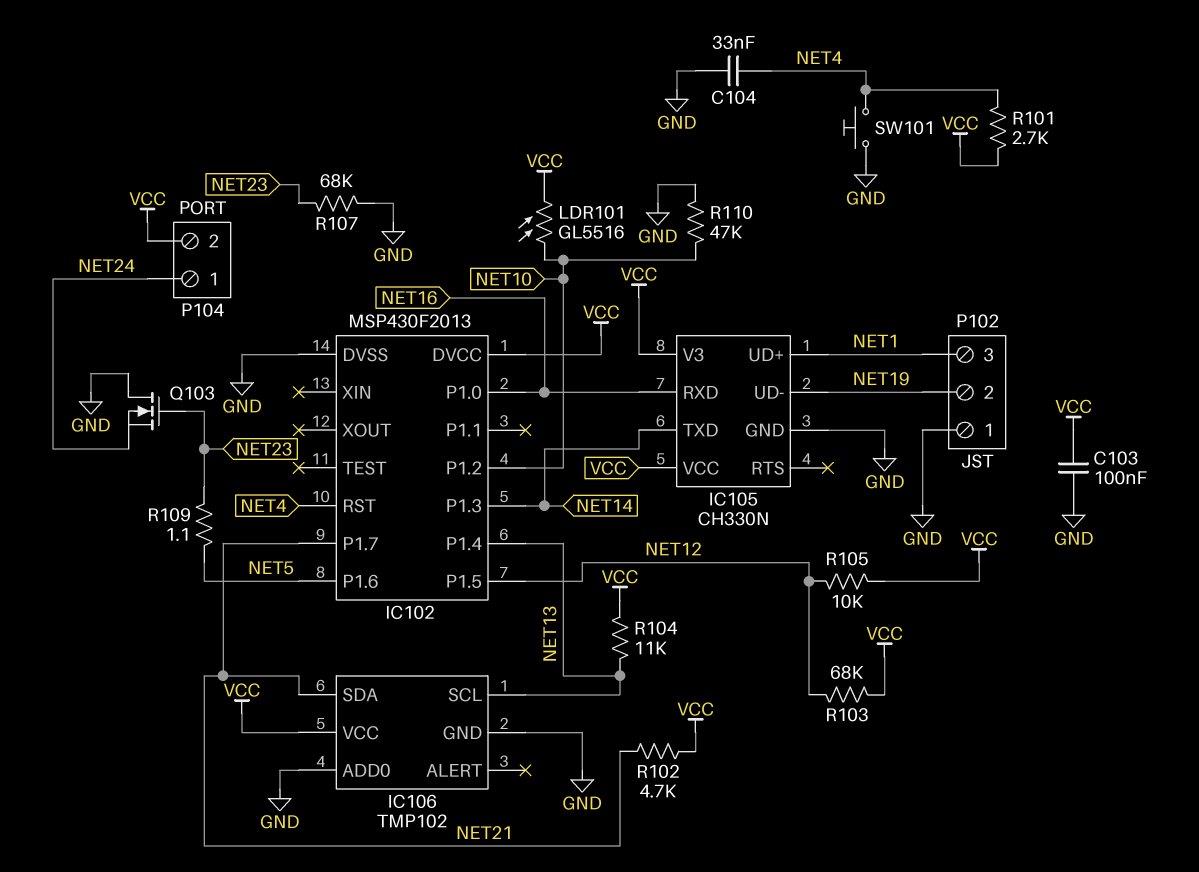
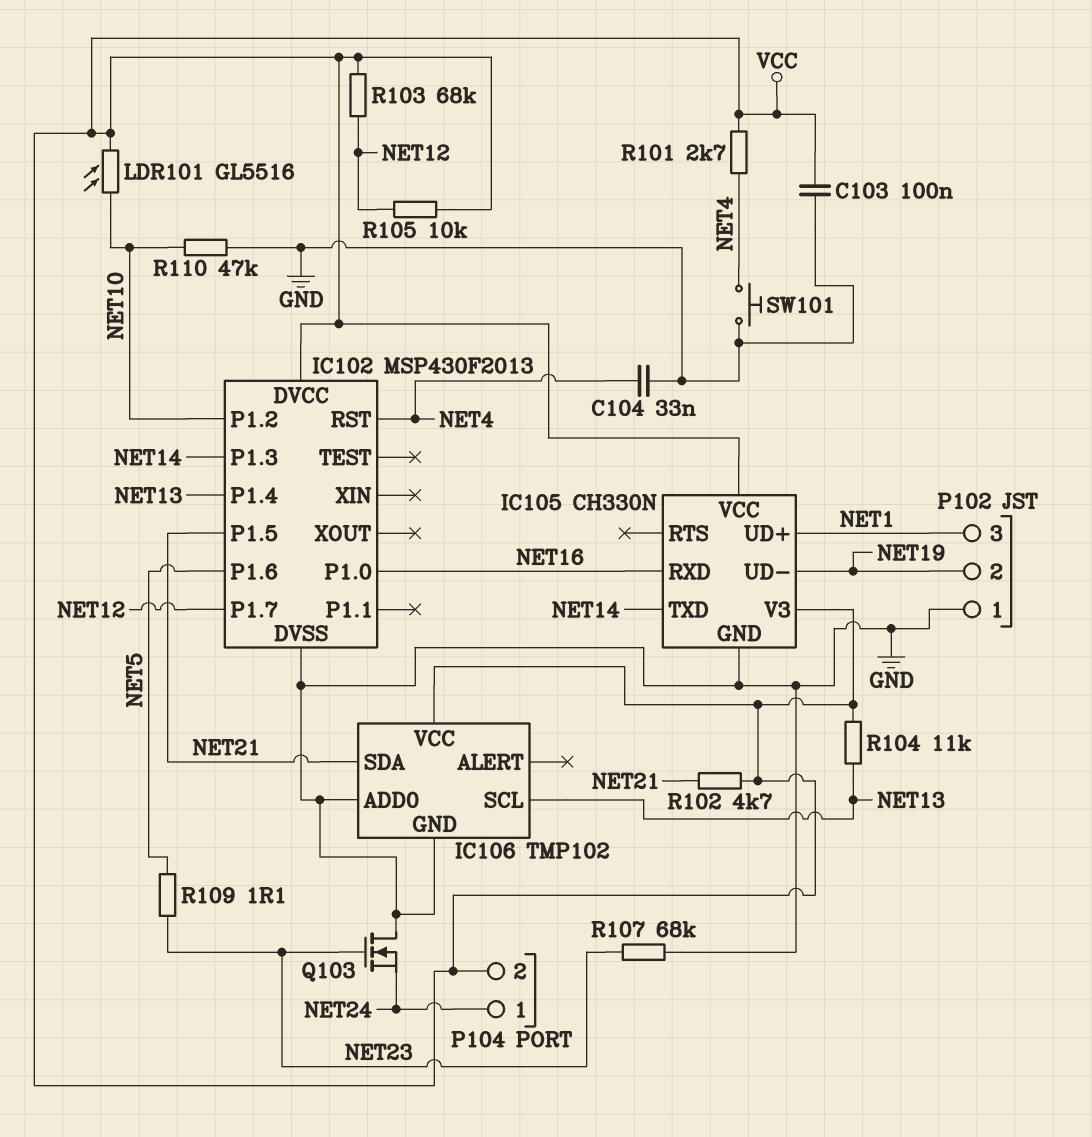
IC102 pin P1.5: NET12 -> NET21
IC102 pin P1.7: NET21 -> NET12

